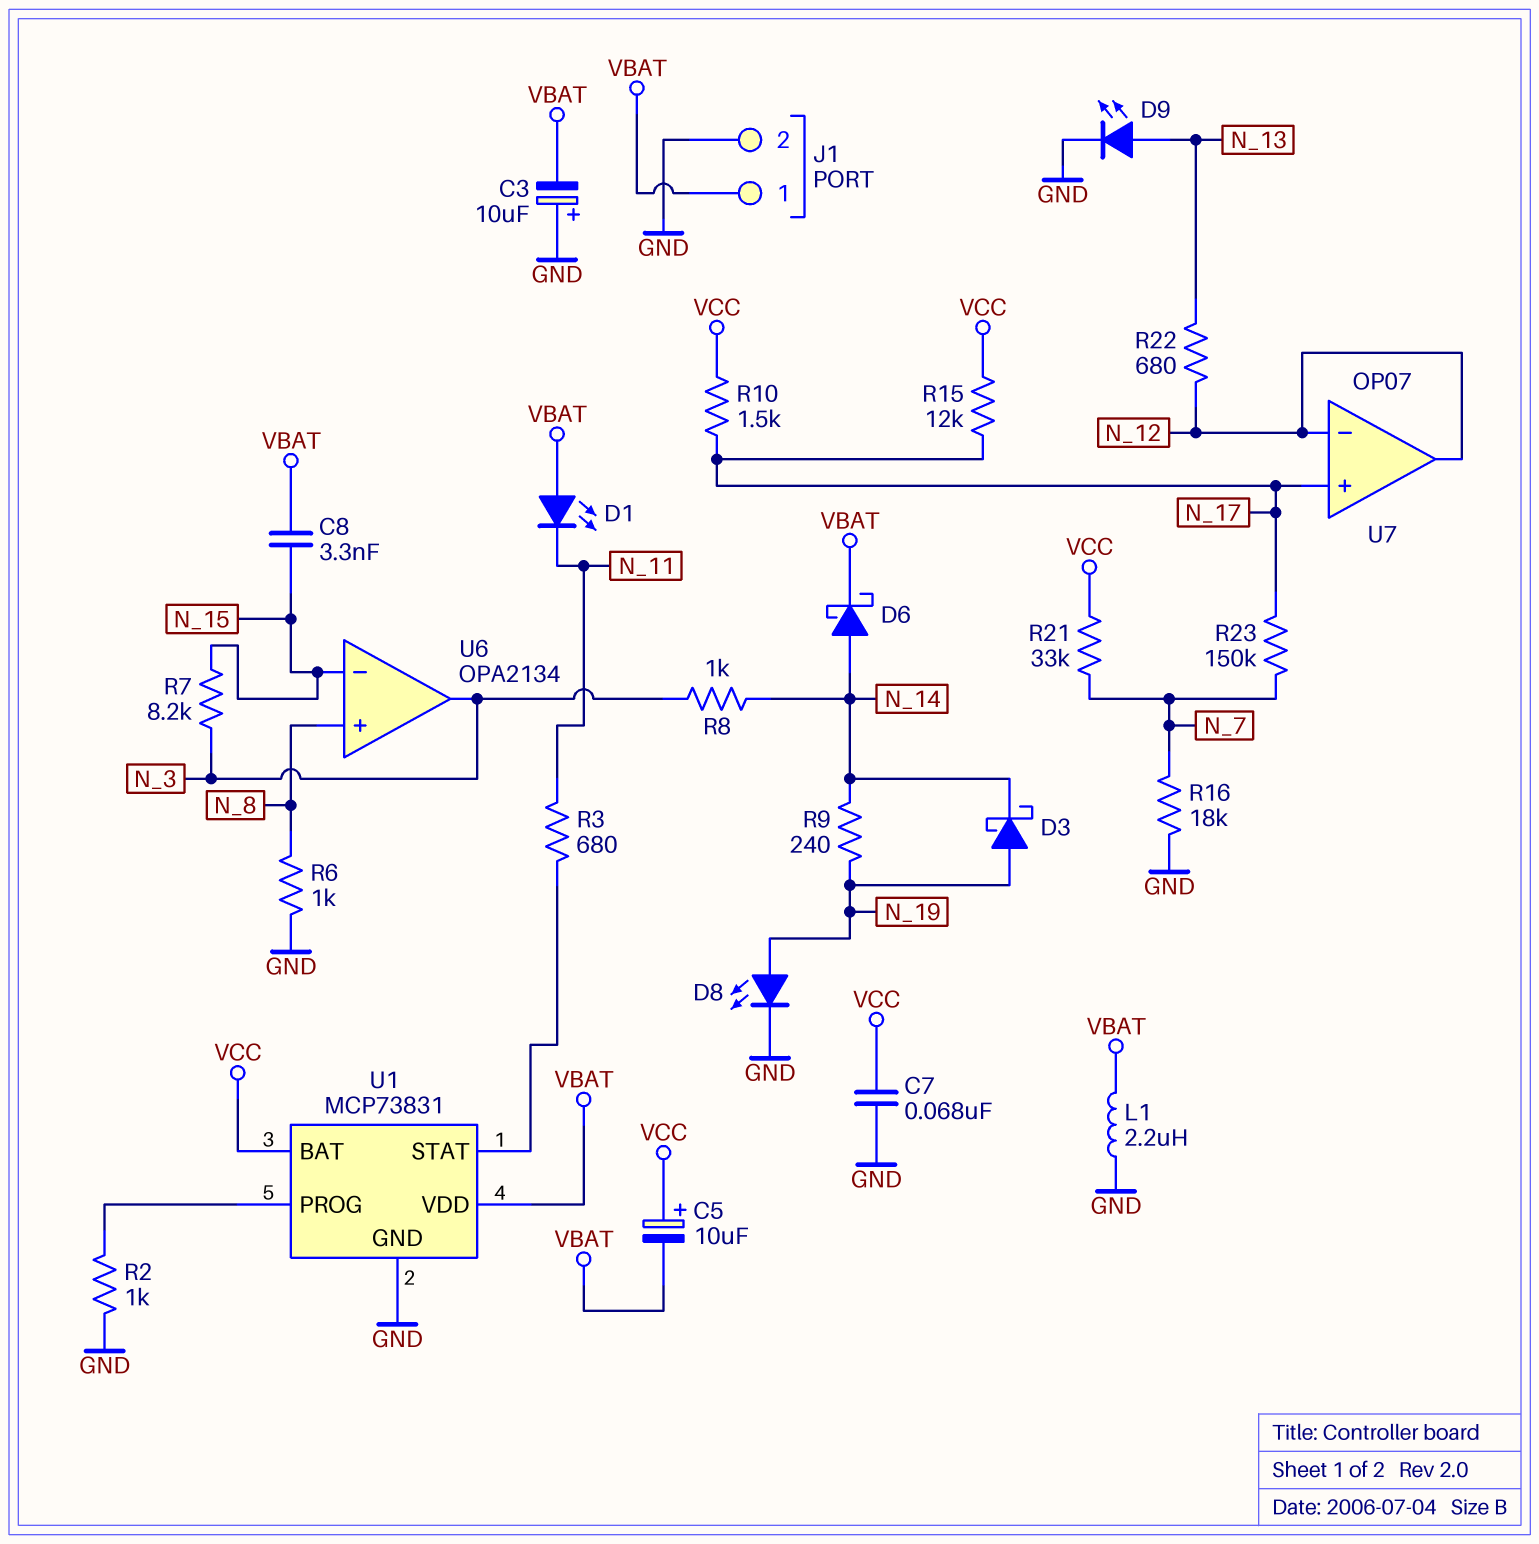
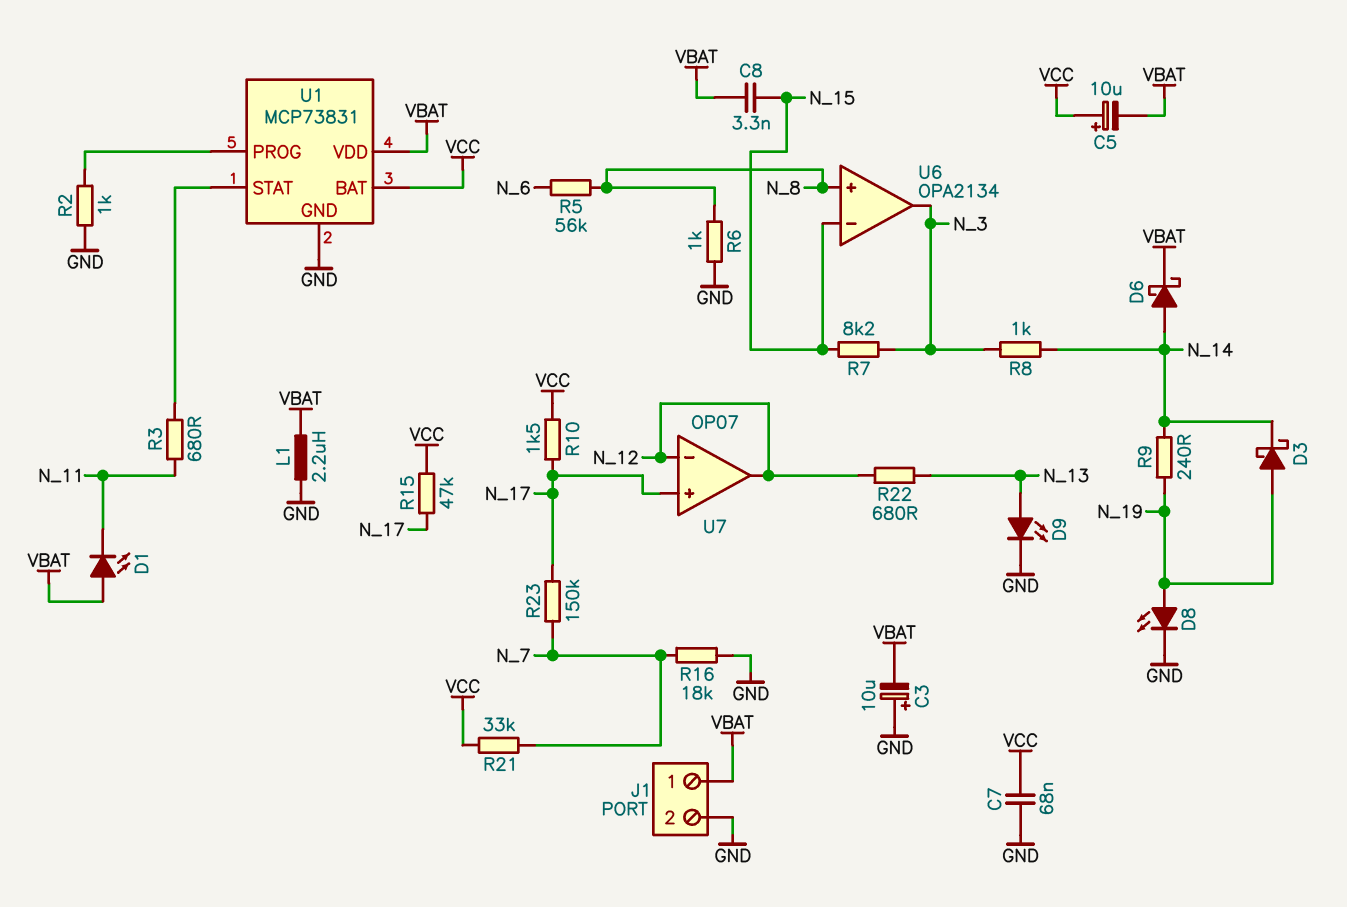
R5: none -> 56k (N_6, N_8)
R15: 12k (N_17, VCC) -> 47k (N_17, VCC)

